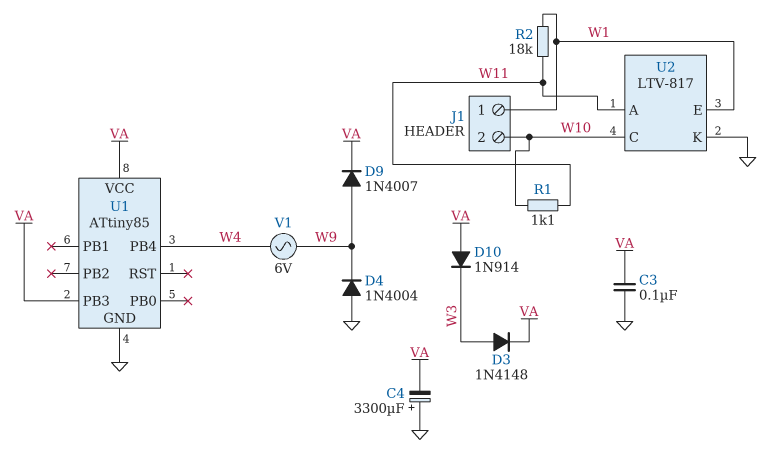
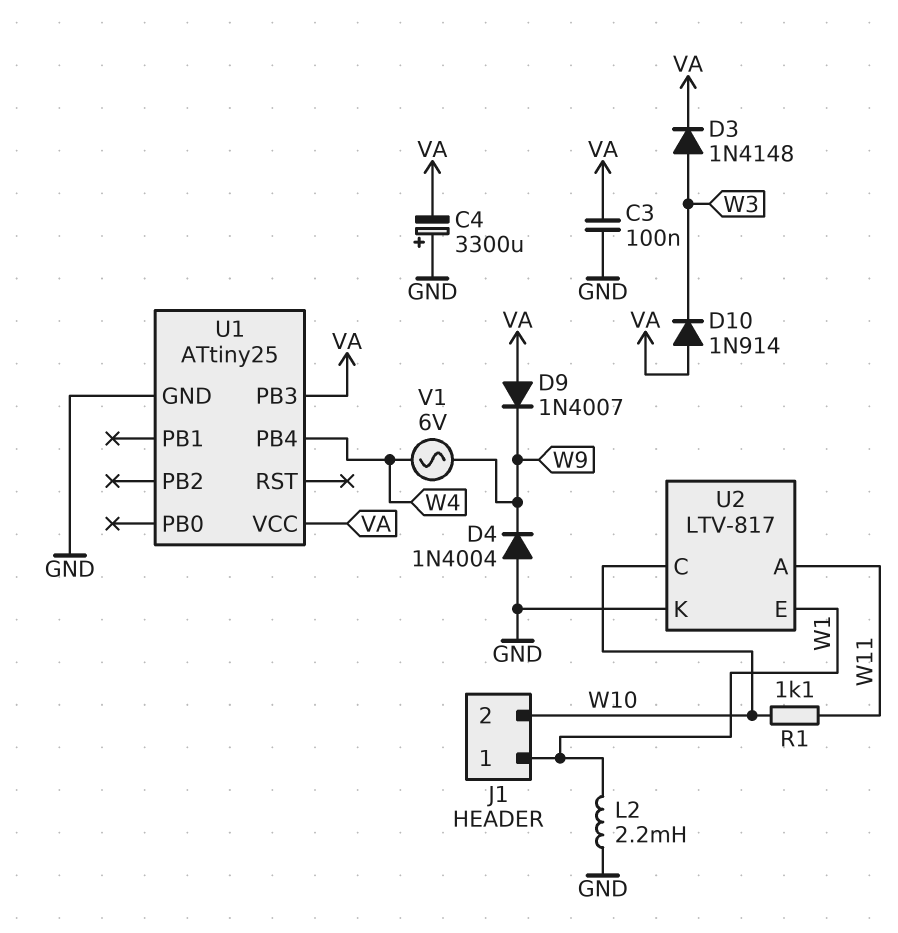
D9: diode 1N4007 (A W9, K VA) -> diode 1N4007 (A VA, K W9)
L2: none -> 2.2mH (GND, W1)
R2: 18k (W1, W11) -> none
U1: ATtiny85 -> ATtiny25

